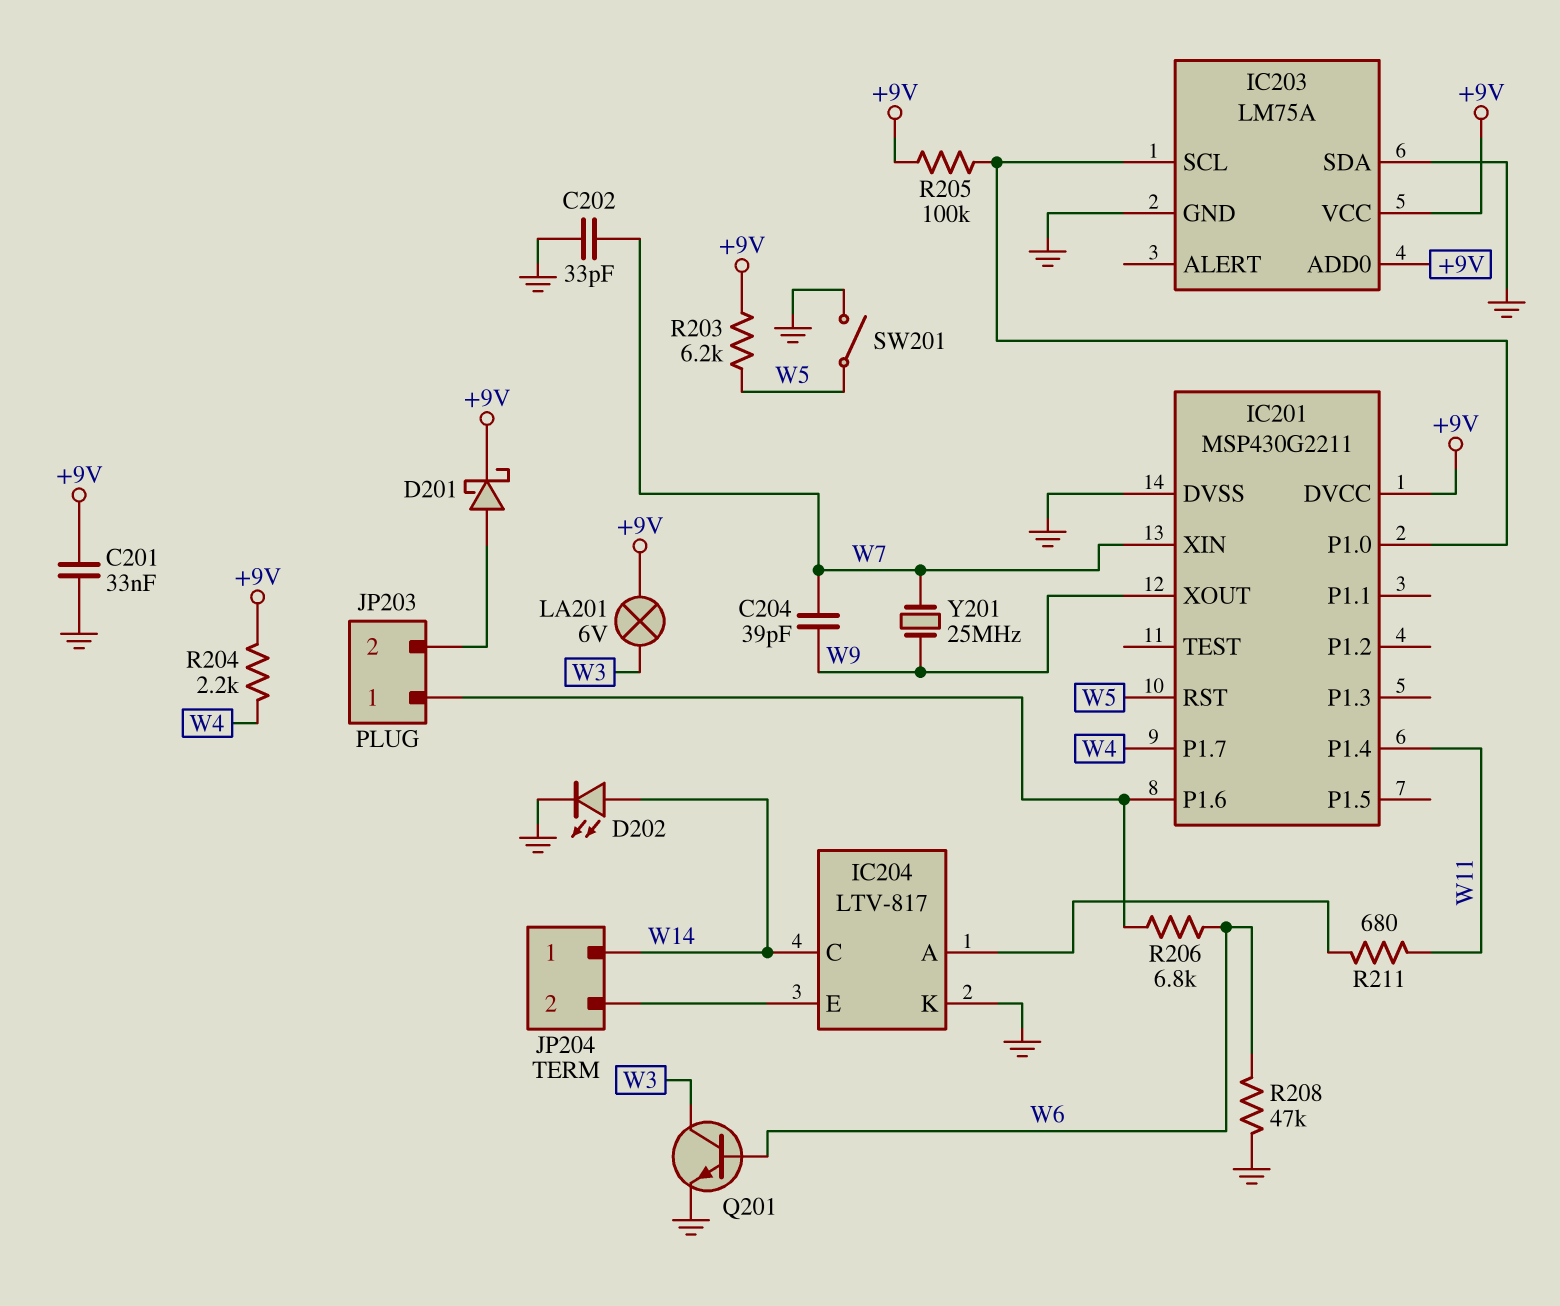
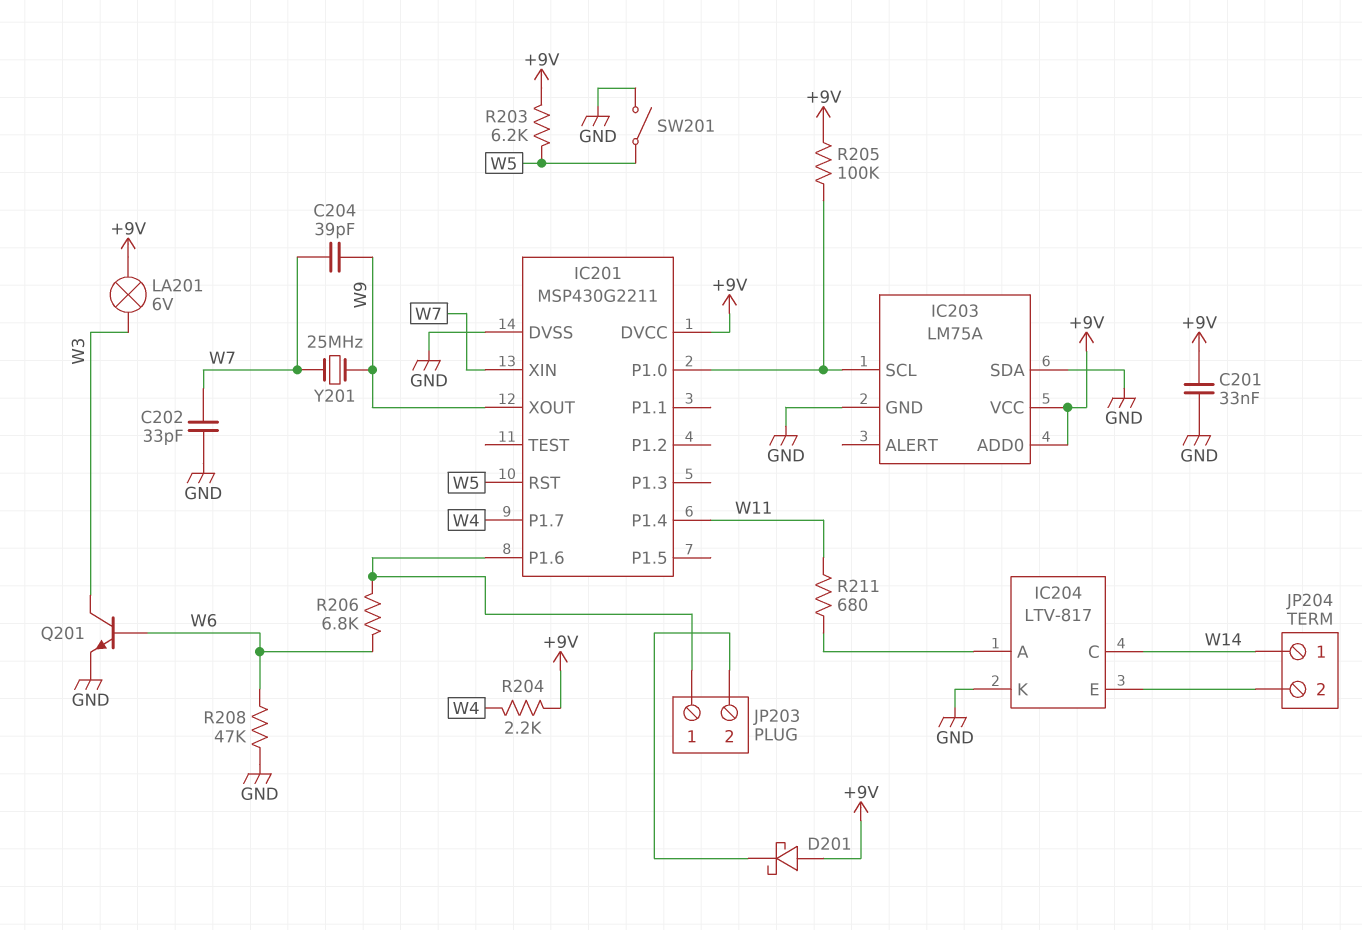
D201: schottky (A JP203/2, K +9V) -> schottky (A +9V, K JP203/2)
D202: LED (A W14, K GND) -> none

